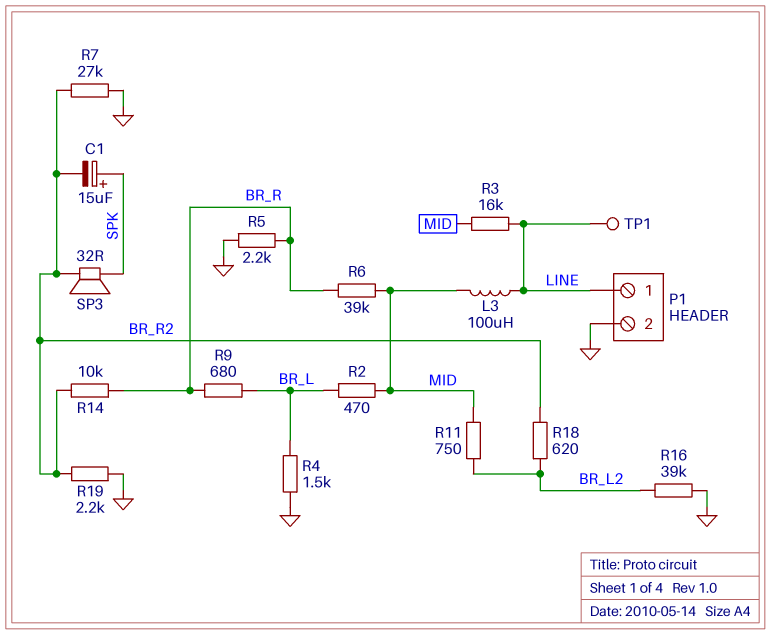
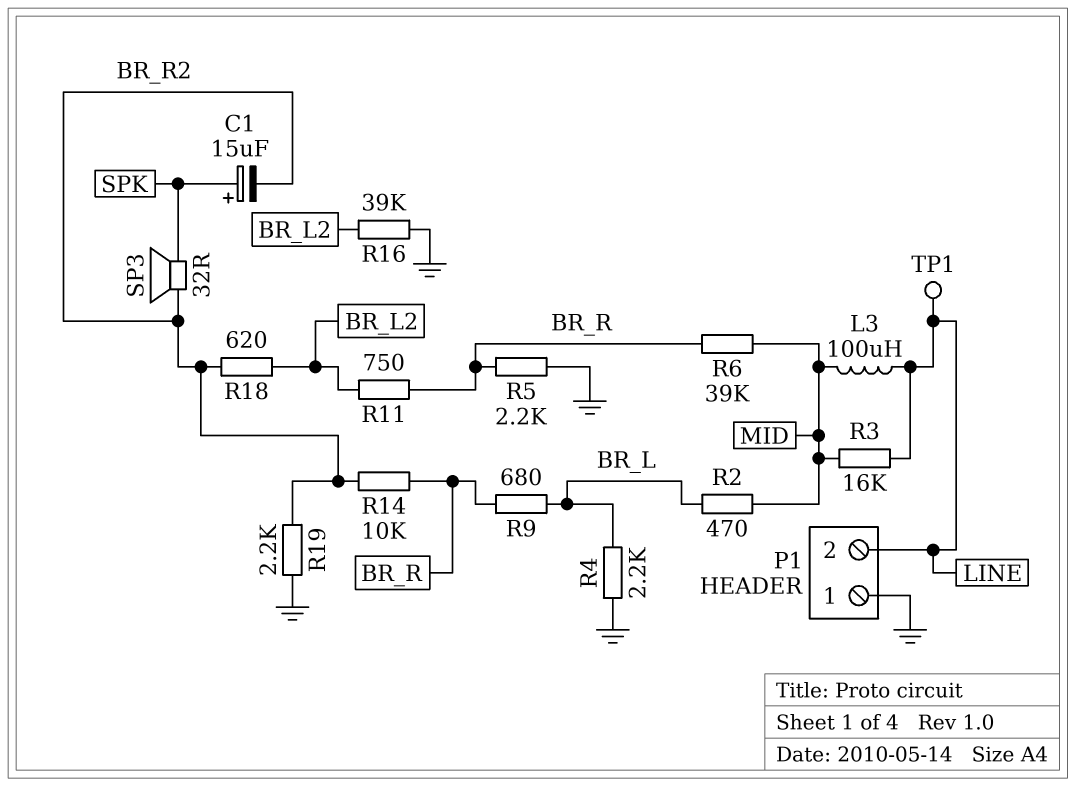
P1 pin 1: LINE -> GND
P1 pin 2: GND -> LINE
R4: 1.5k (BR_L, GND) -> 2.2k (BR_L, GND)
R7: 27k (BR_R2, GND) -> none
R11: 750 (BR_L2, MID) -> 750 (BR_L2, BR_R)

